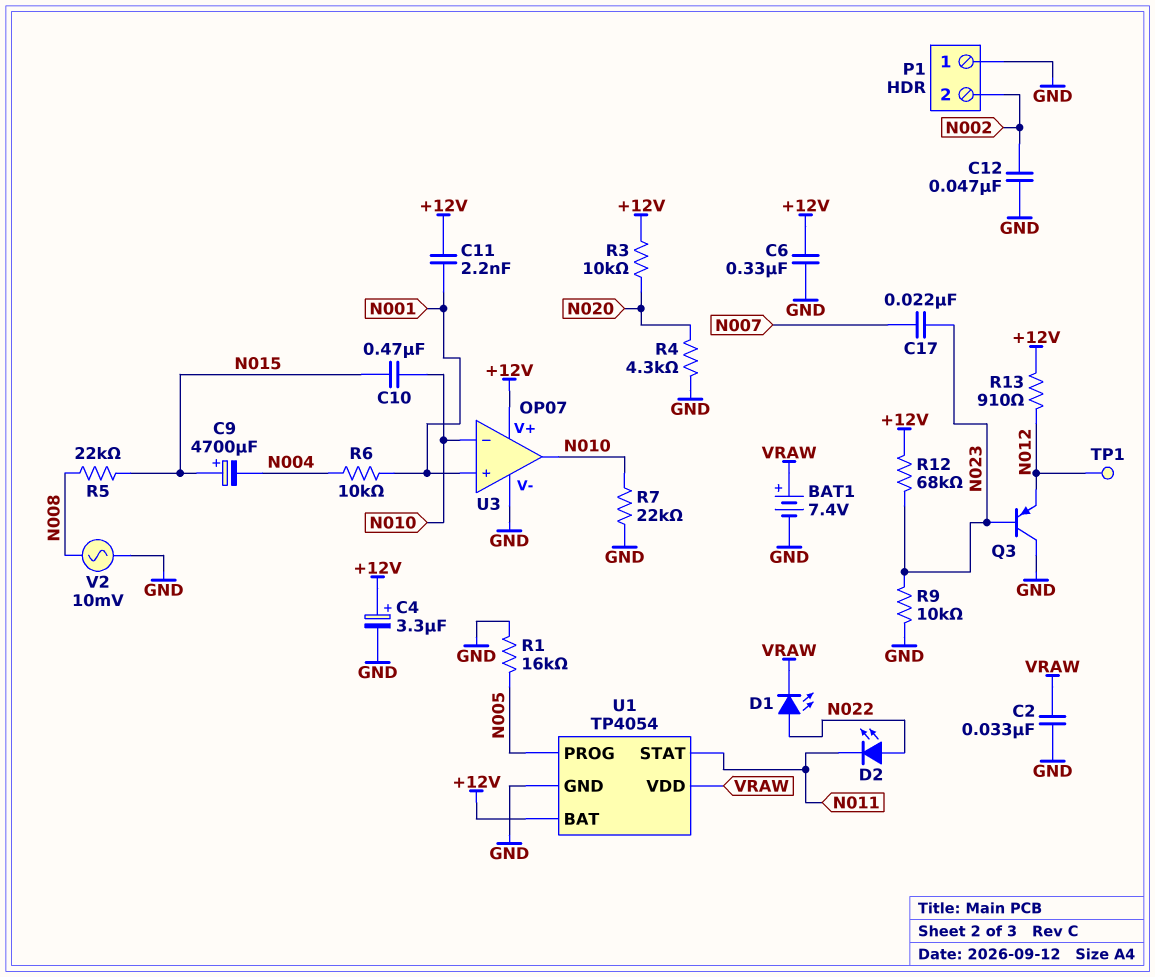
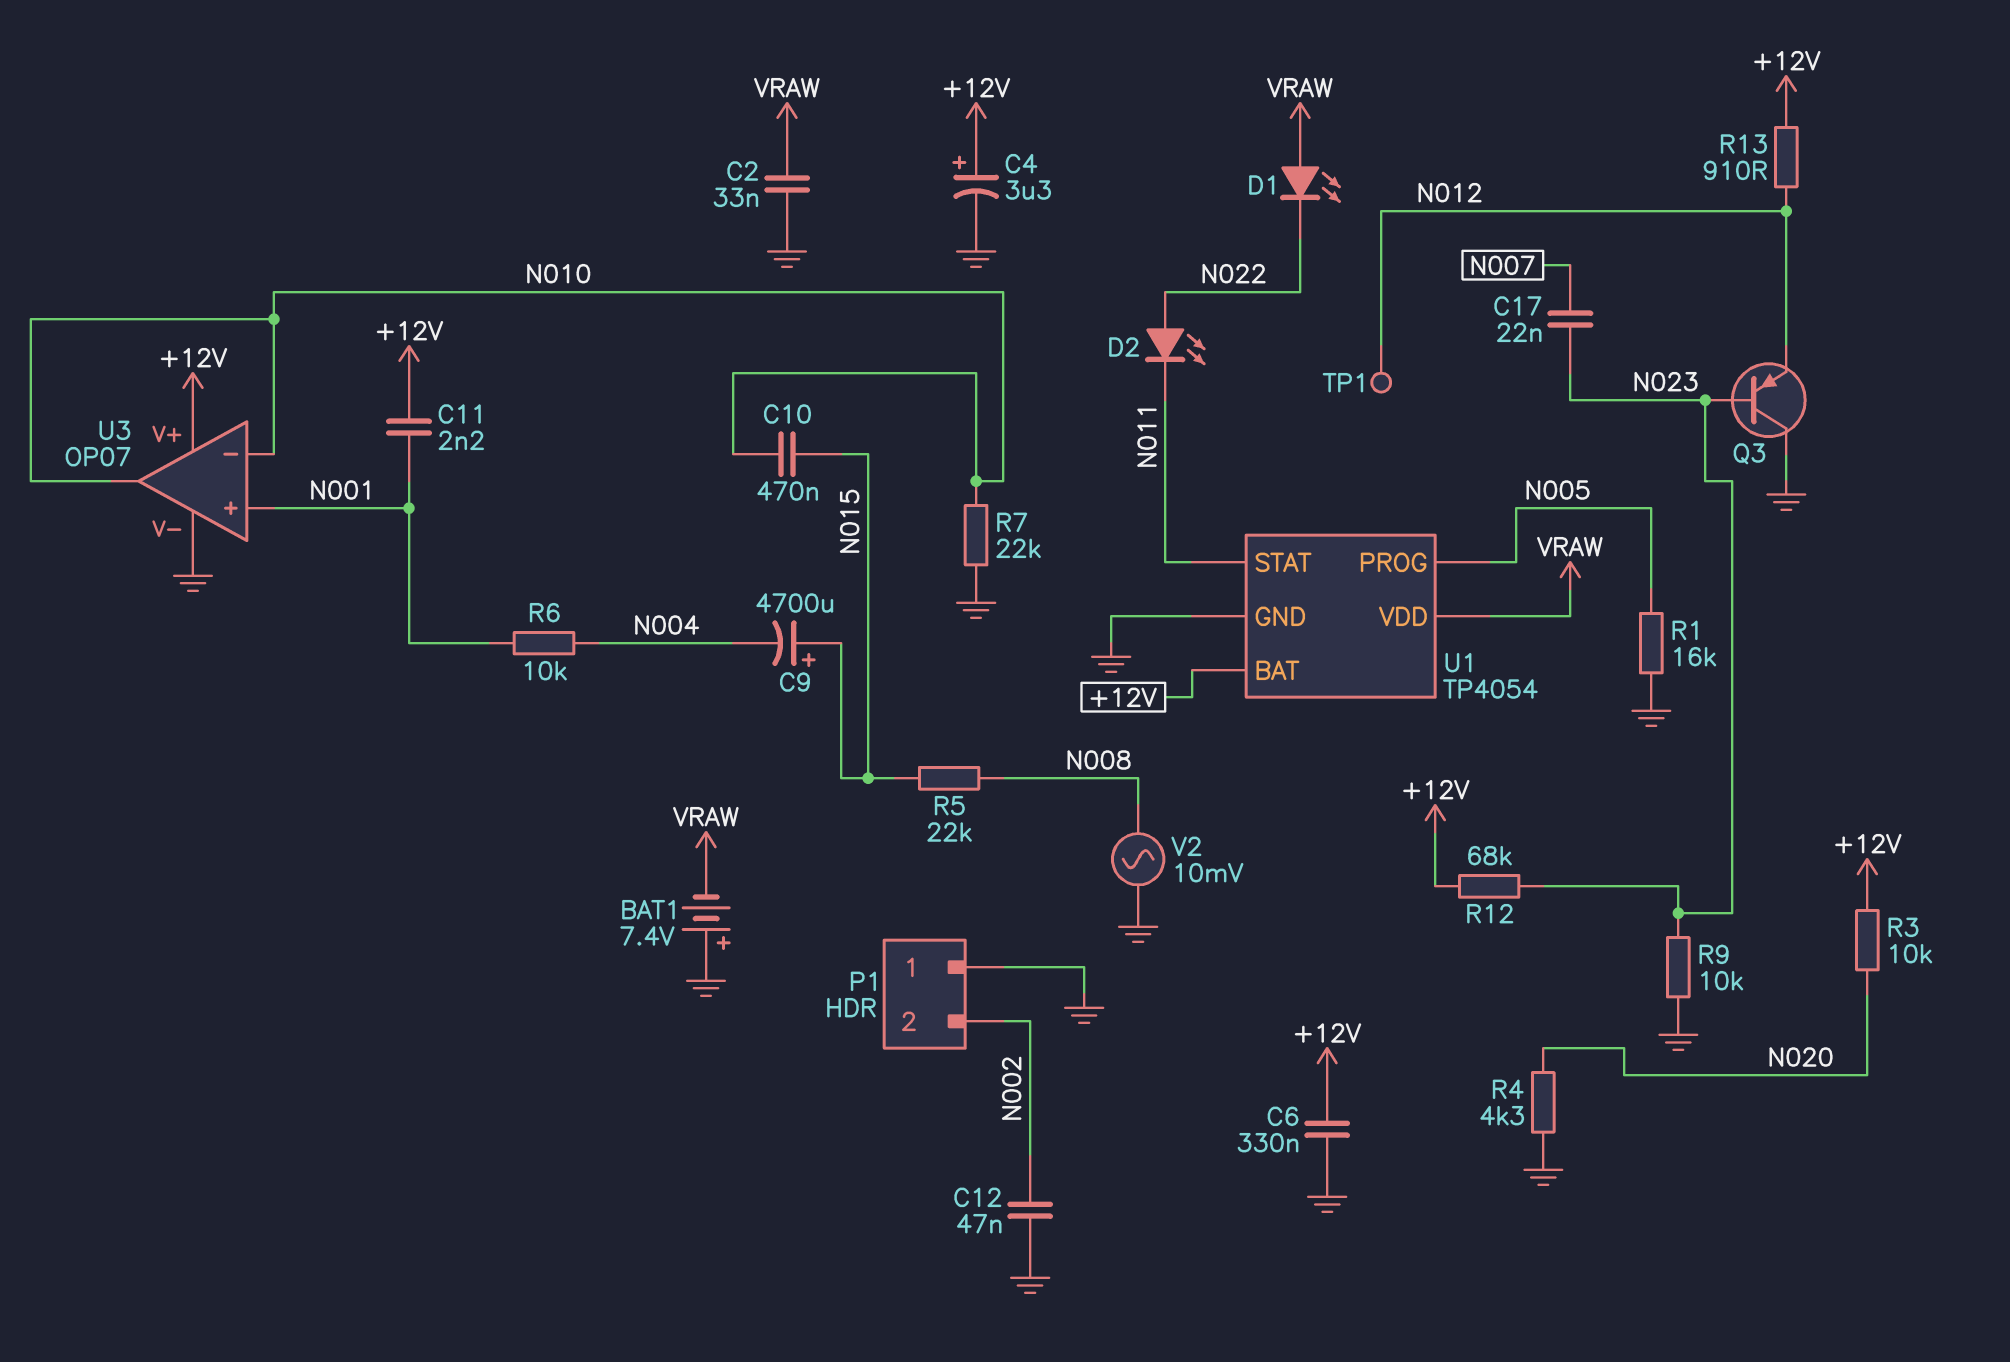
BAT1: 7.4V (plus VRAW, minus GND) -> 7.4V (plus GND, minus VRAW)
D1: LED (A N022, K VRAW) -> LED (A VRAW, K N022)

